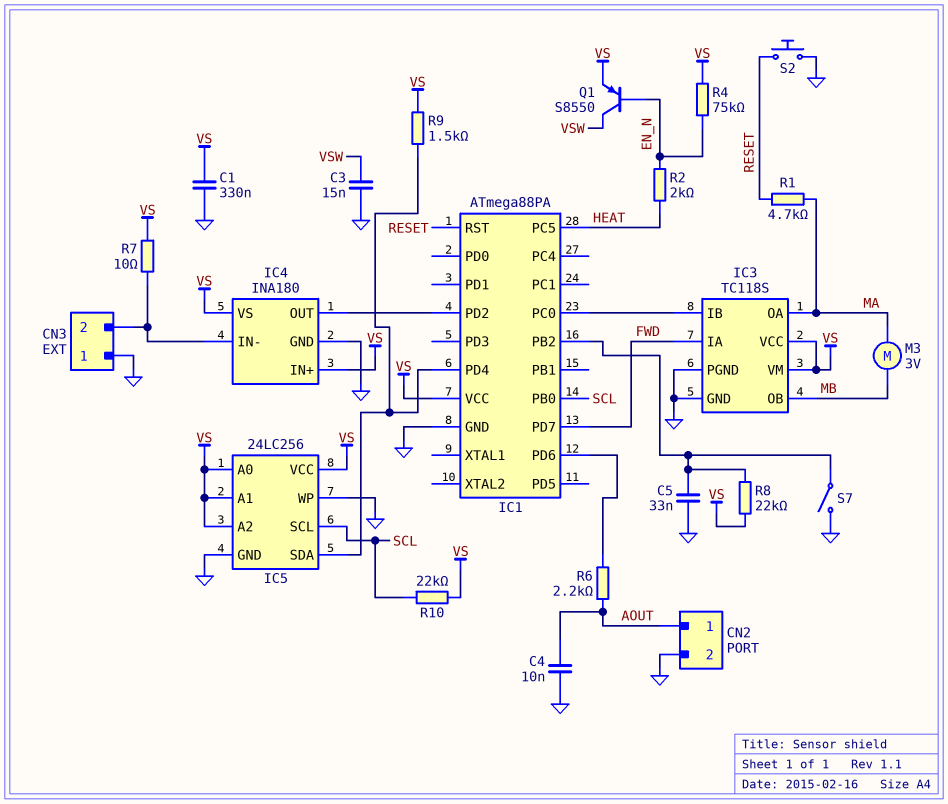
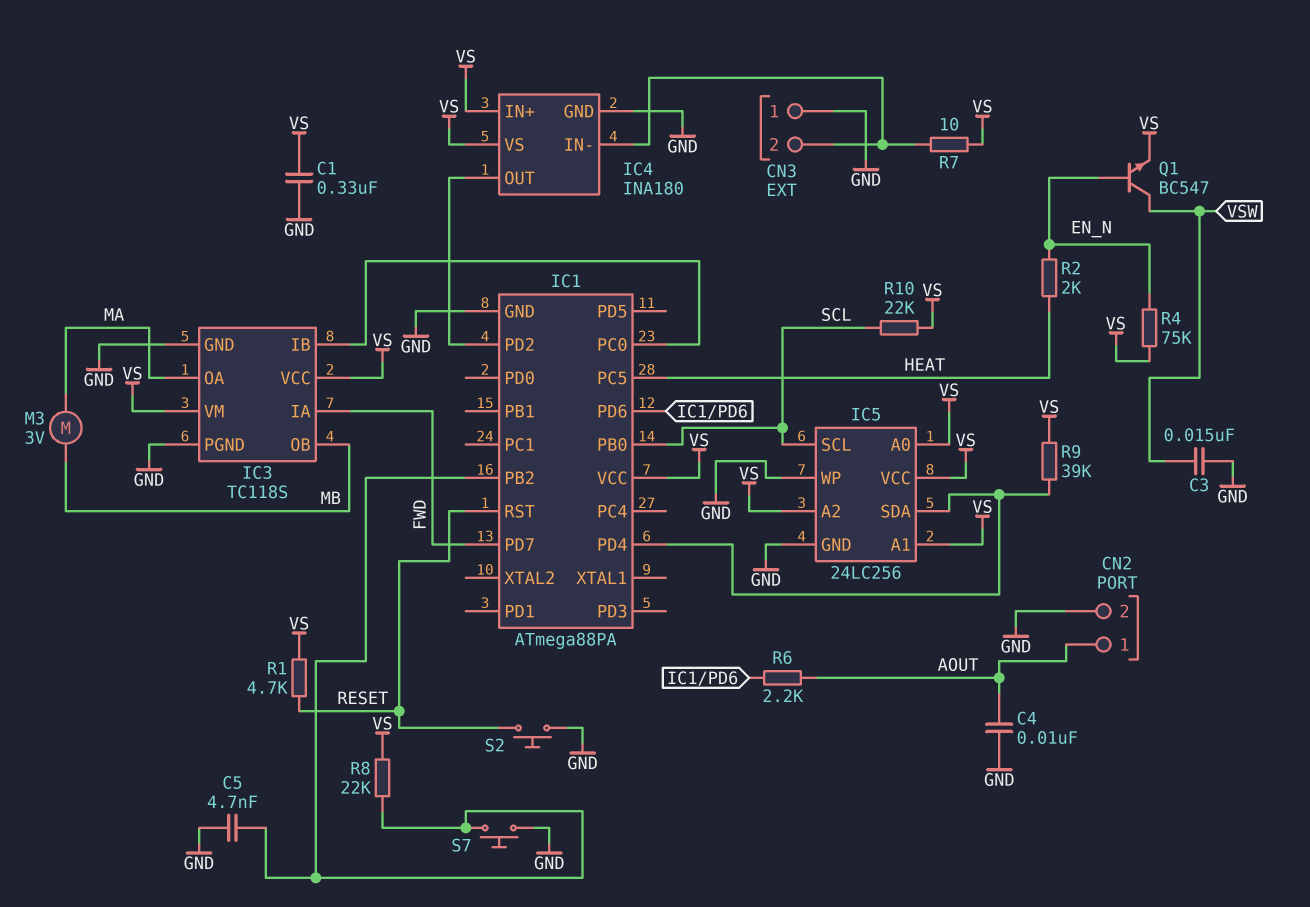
C5: 33nF (GND, IC1/PB2) -> 4.7nF (GND, IC1/PB2)
Q1: PNP S8550 (B EN_N, C VSW, E VS) -> NPN BC547 (B EN_N, C VSW, E VS)
R1: 4.7k (MA, RESET) -> 4.7k (RESET, VS)
R9: 1.5k (IC1/PD4, VS) -> 39k (IC1/PD4, VS)
S7: switch (GND, IC1/PB2) -> button (GND, IC1/PB2)

